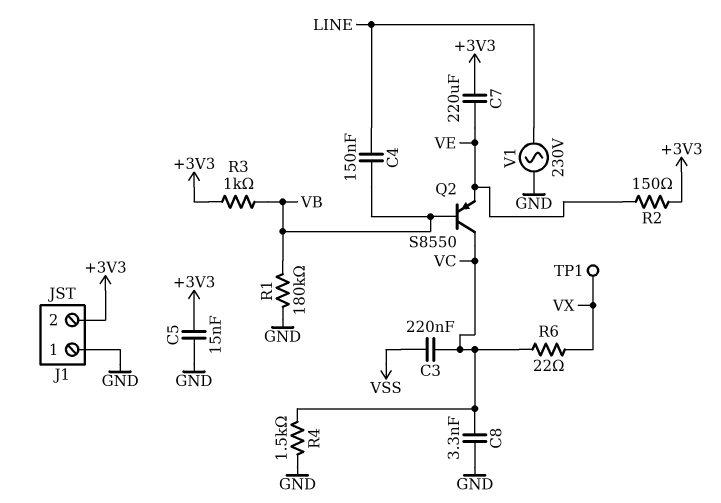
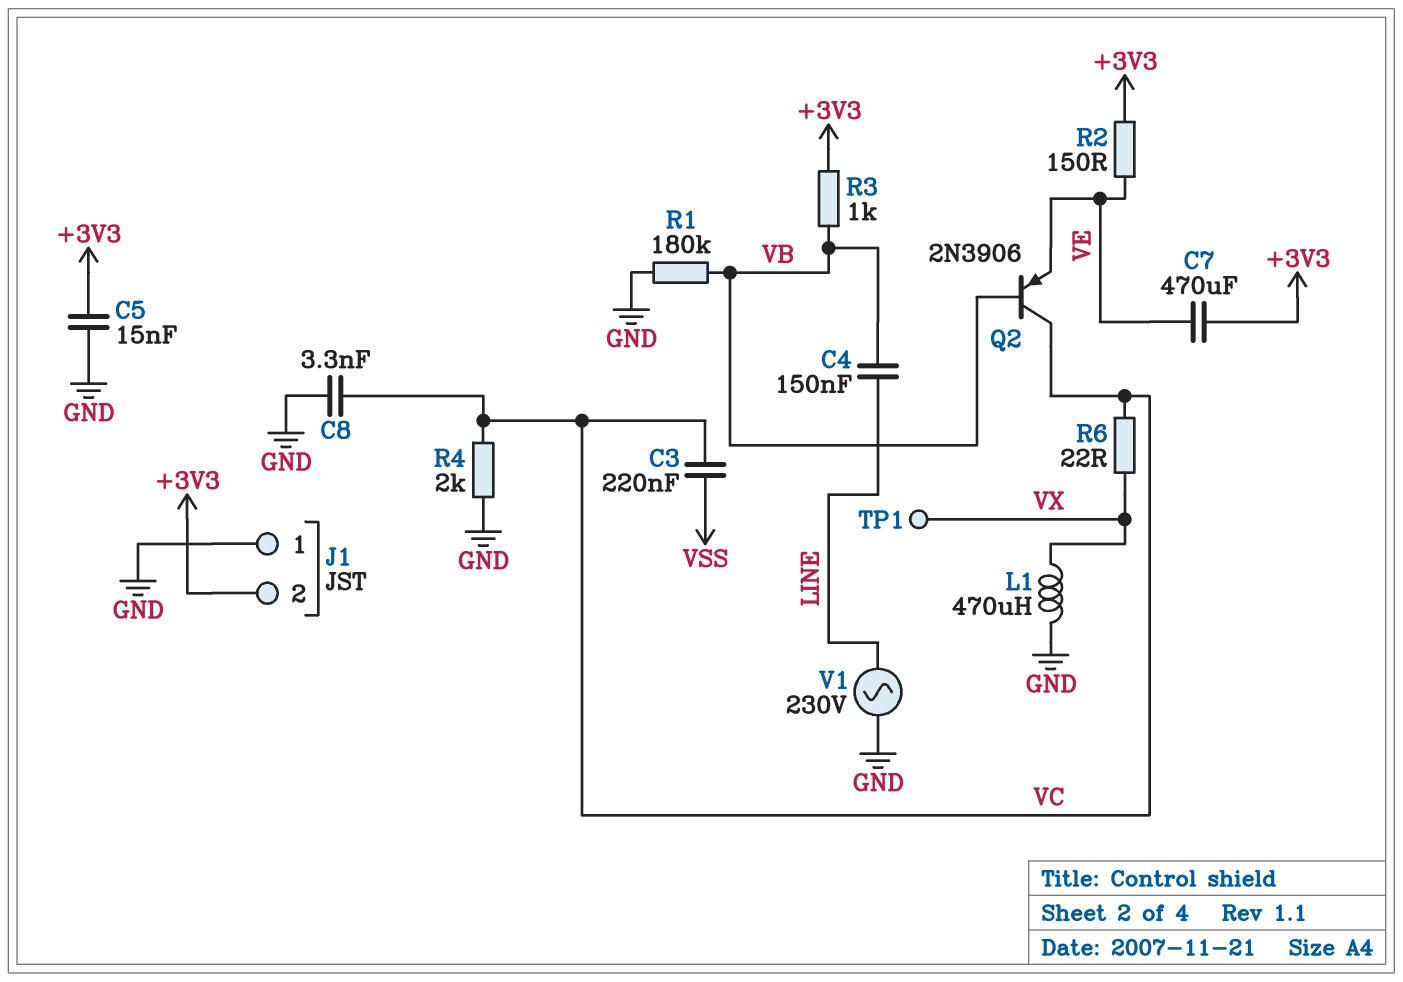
C7: 220uF (+3V3, VE) -> 470uF (+3V3, VE)
L1: none -> 470uH (GND, VX)
Q2: PNP S8550 (B VB, C VC, E VE) -> PNP 2N3906 (B VB, C VC, E VE)
R4: 1.5k (GND, VC) -> 2k (GND, VC)

